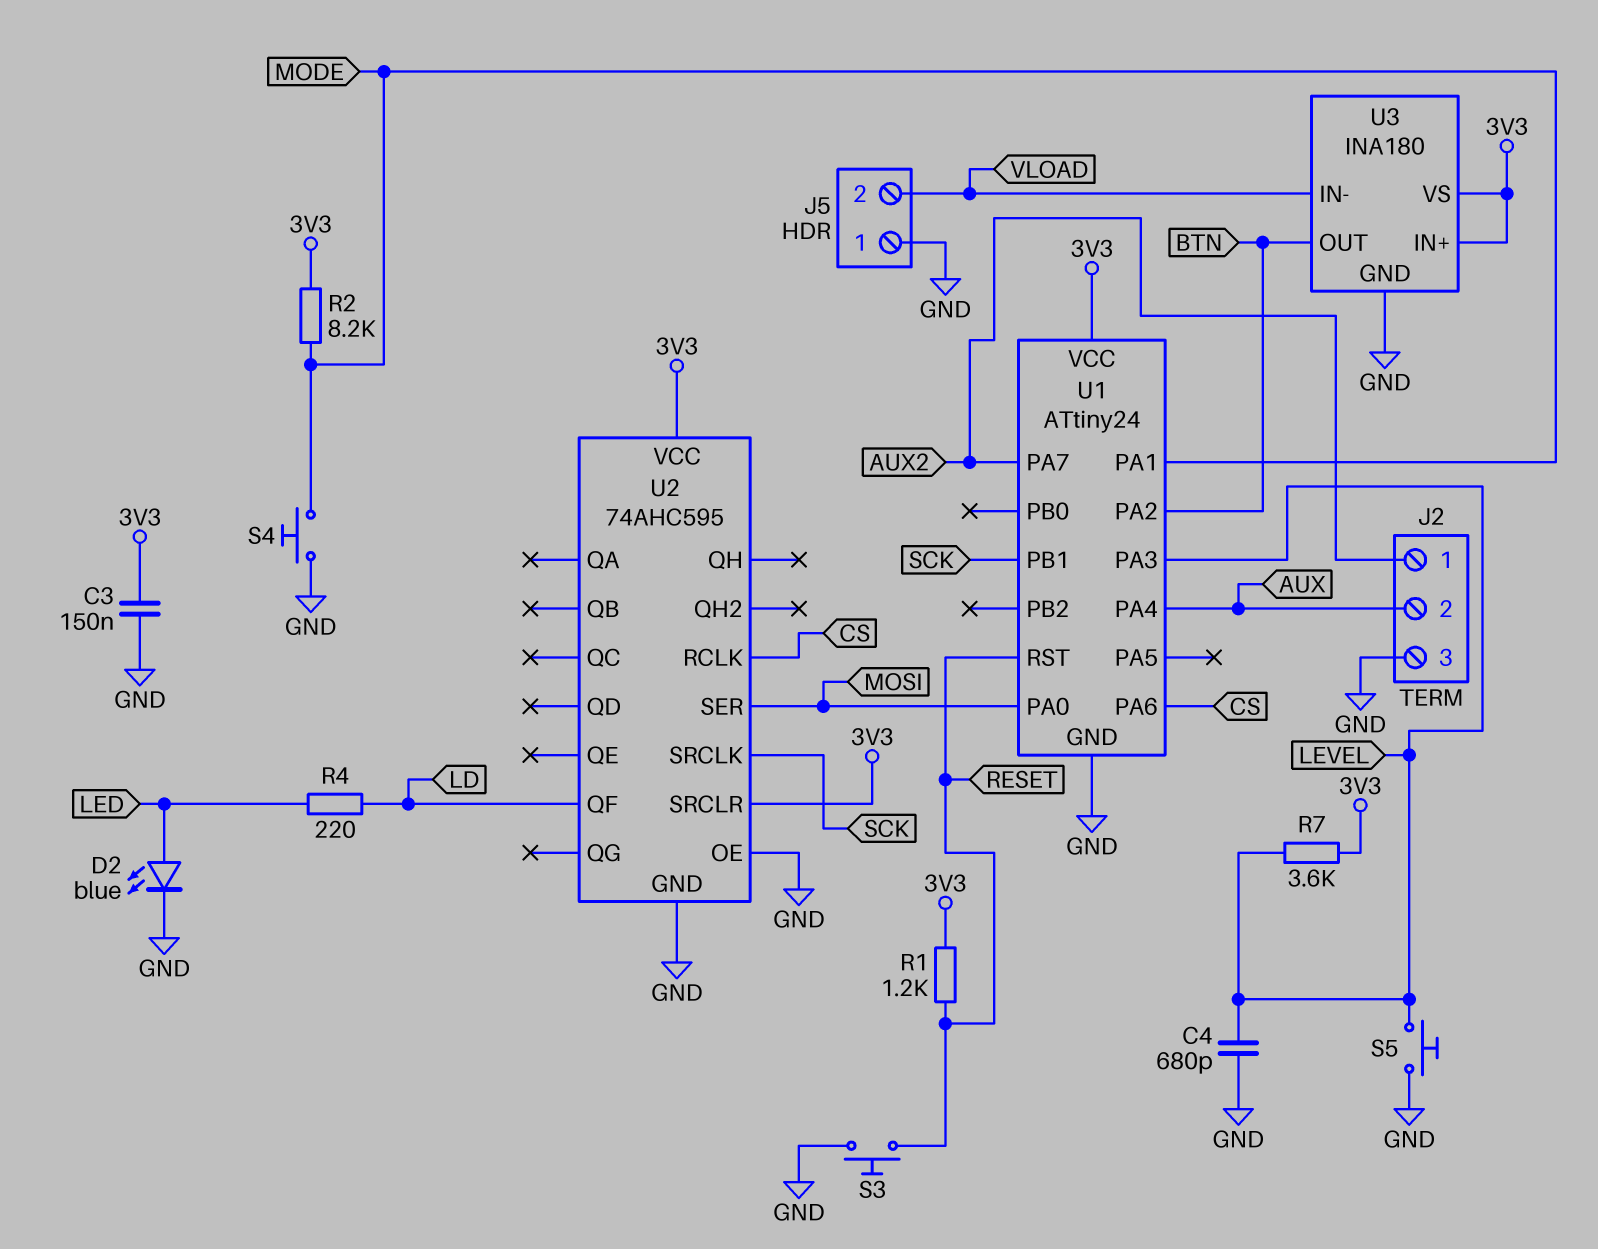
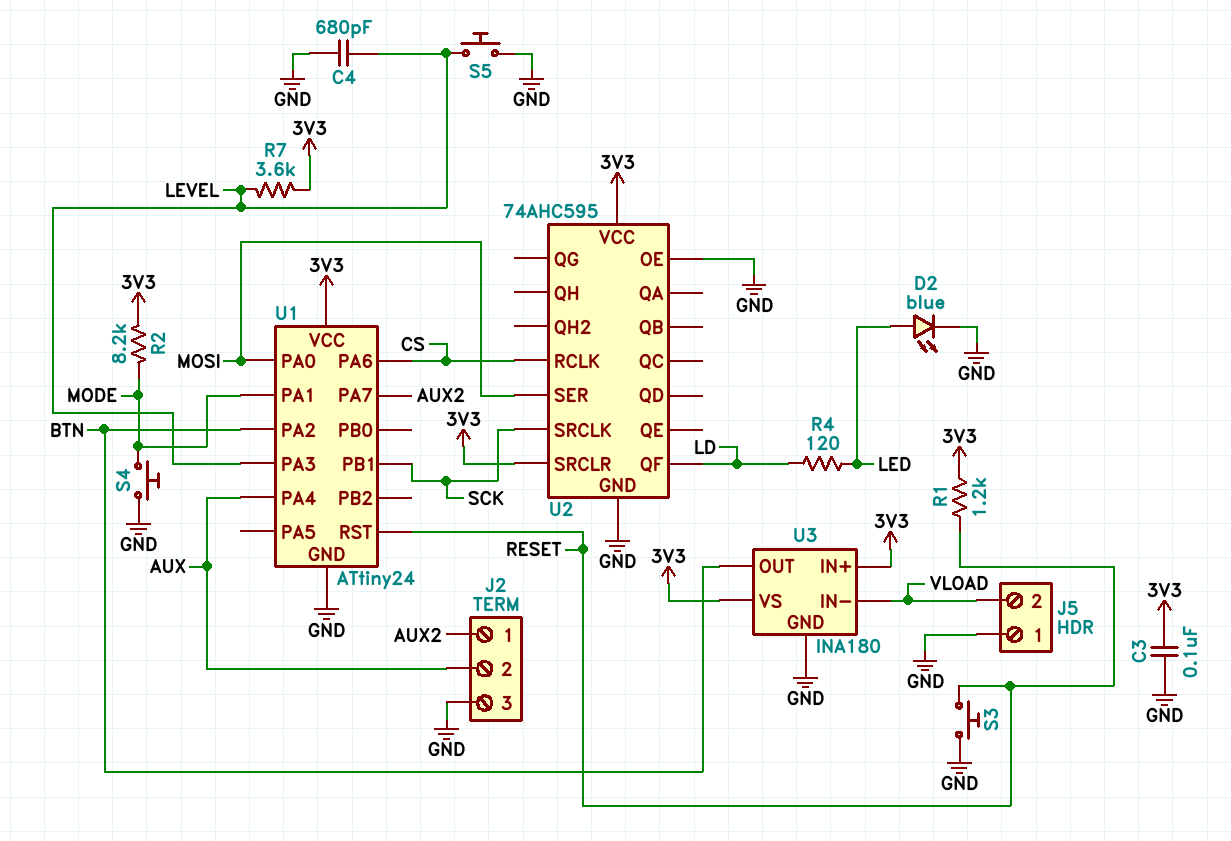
C3: 150nF (3V3, GND) -> 100nF (3V3, GND)
R4: 220 (LD, LED) -> 120 (LD, LED)

